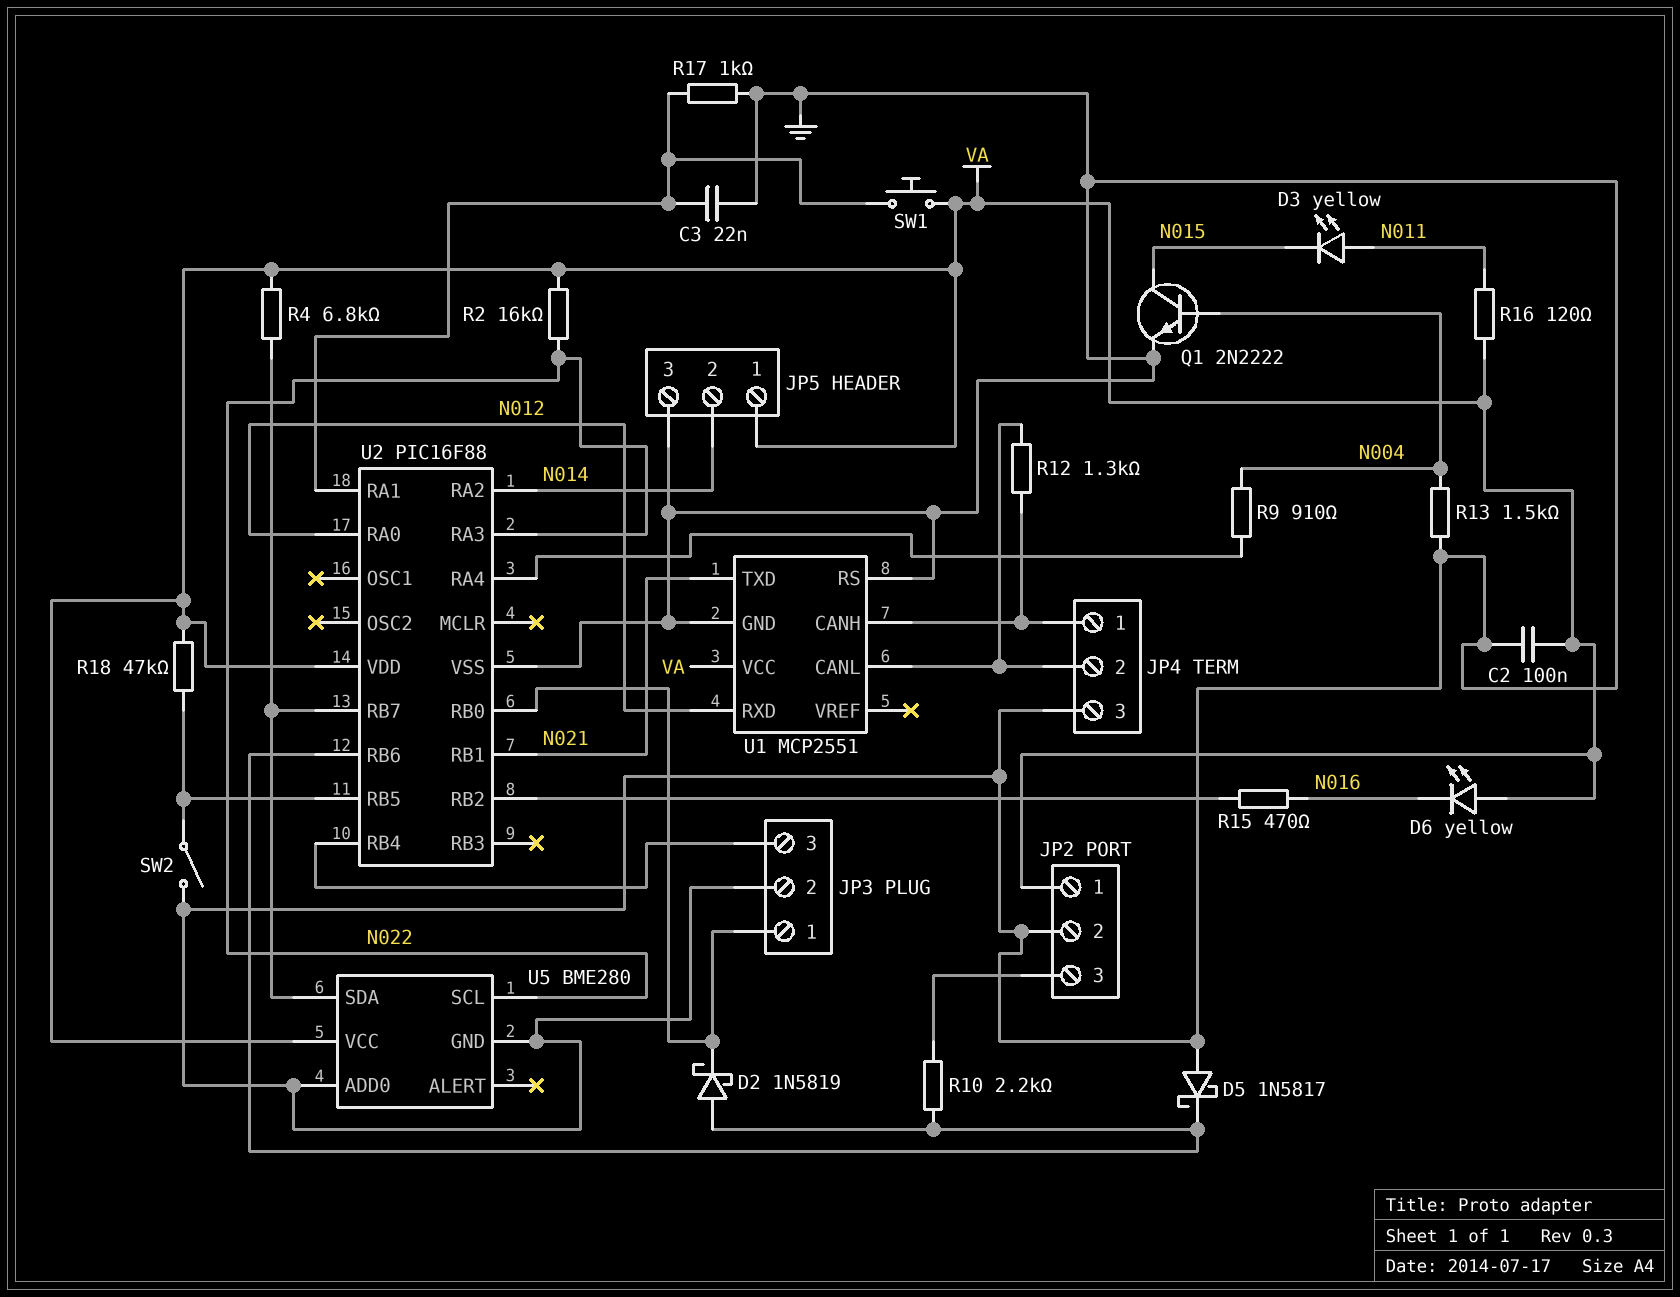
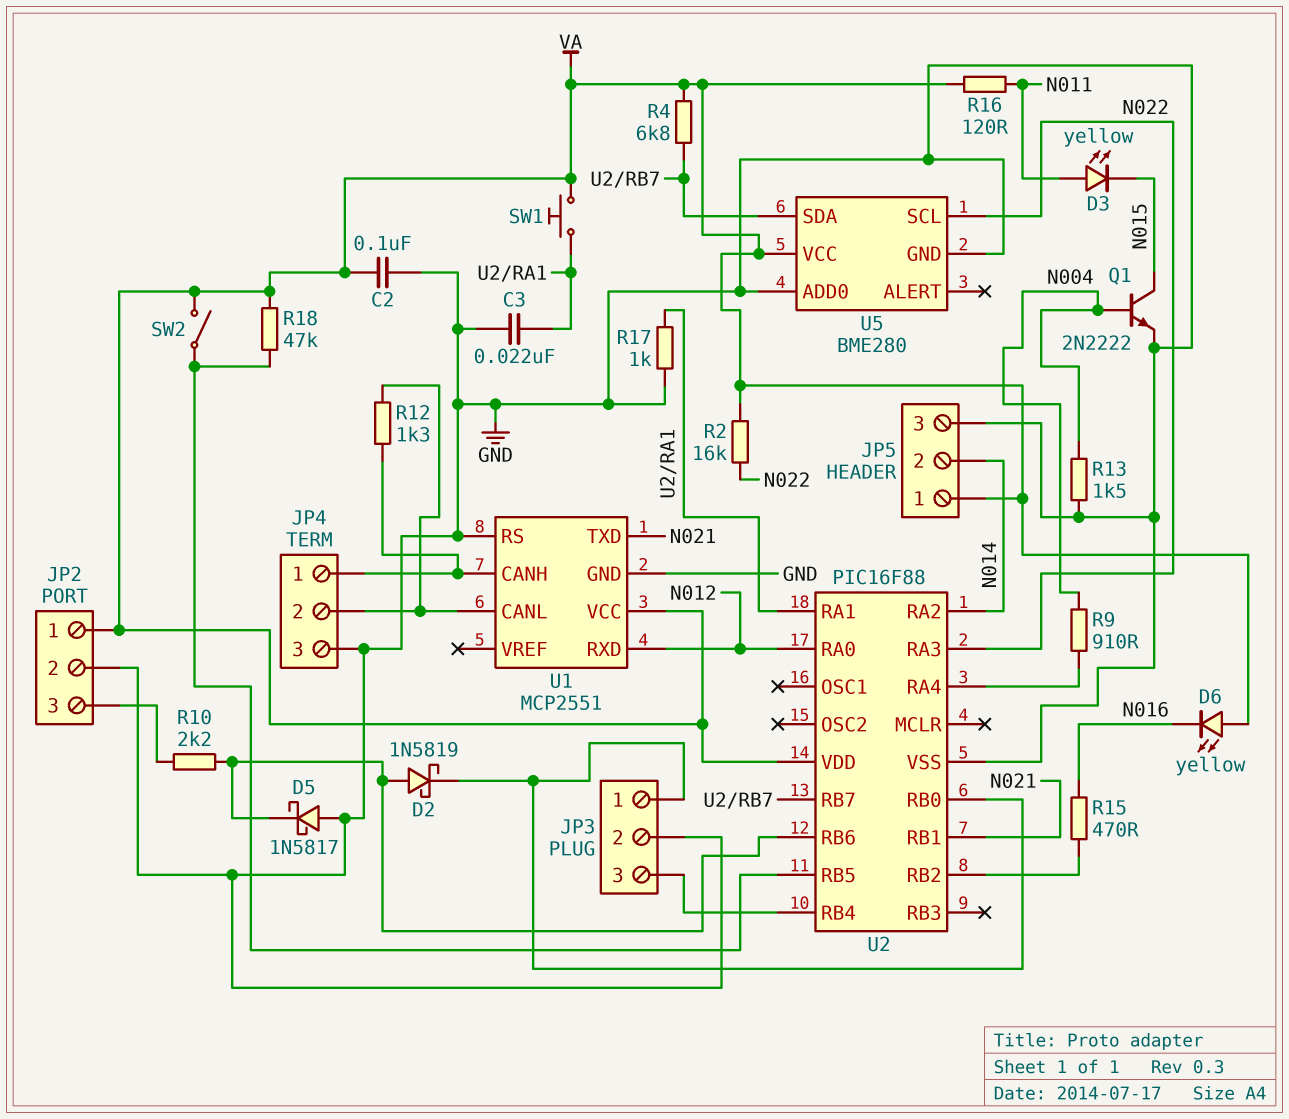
SW2: switch (GND, U2/RB5) -> switch (U2/RB5, VA)

